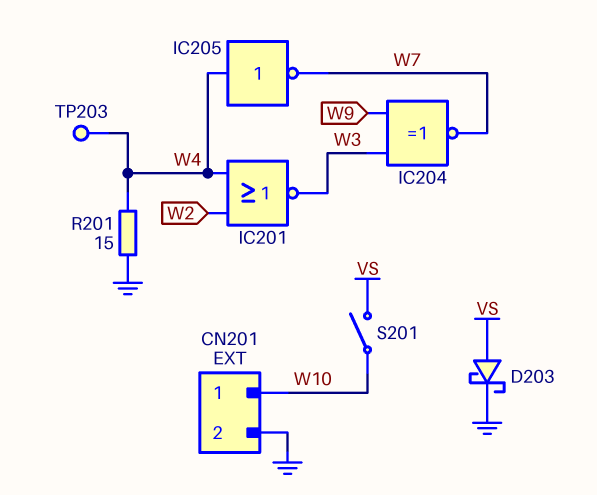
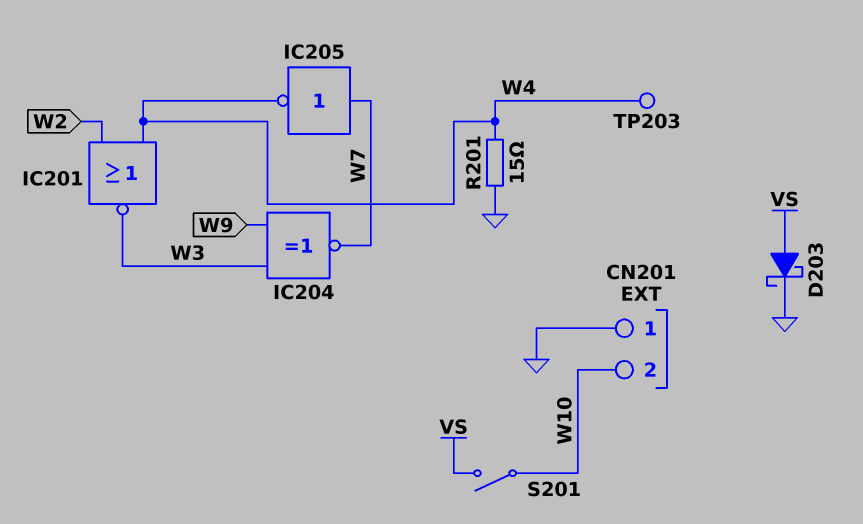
CN201 pin 1: W10 -> GND
CN201 pin 2: GND -> W10
IC205: NOT (in W4, out W7) -> NOT (in W7, out W4)

